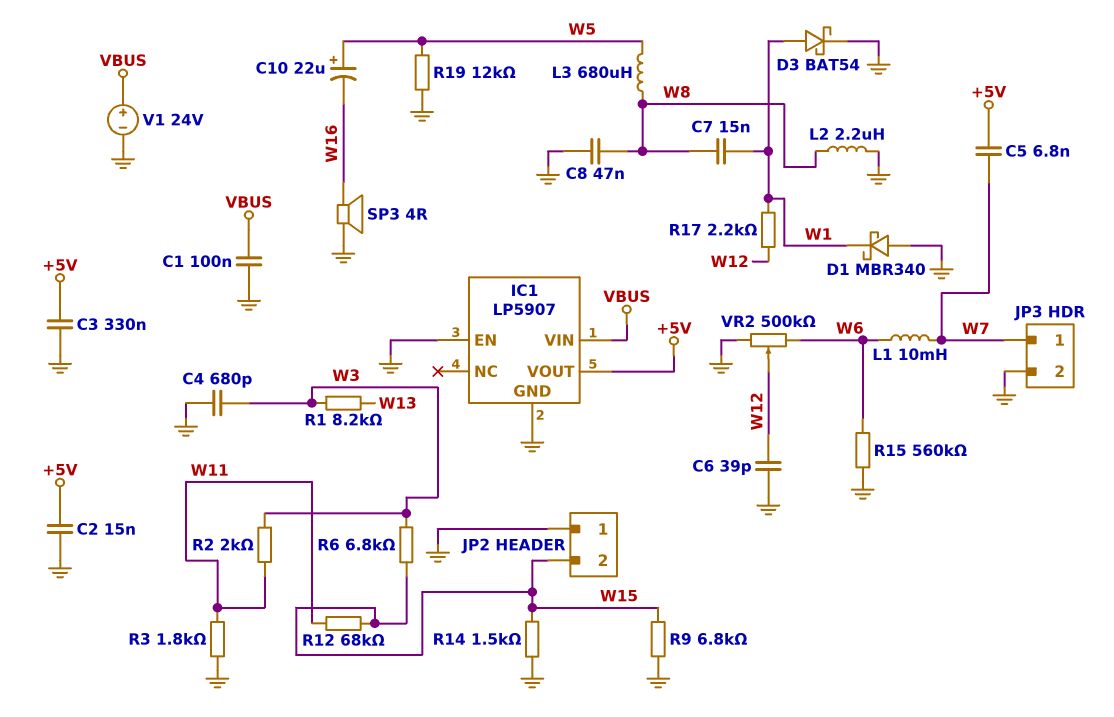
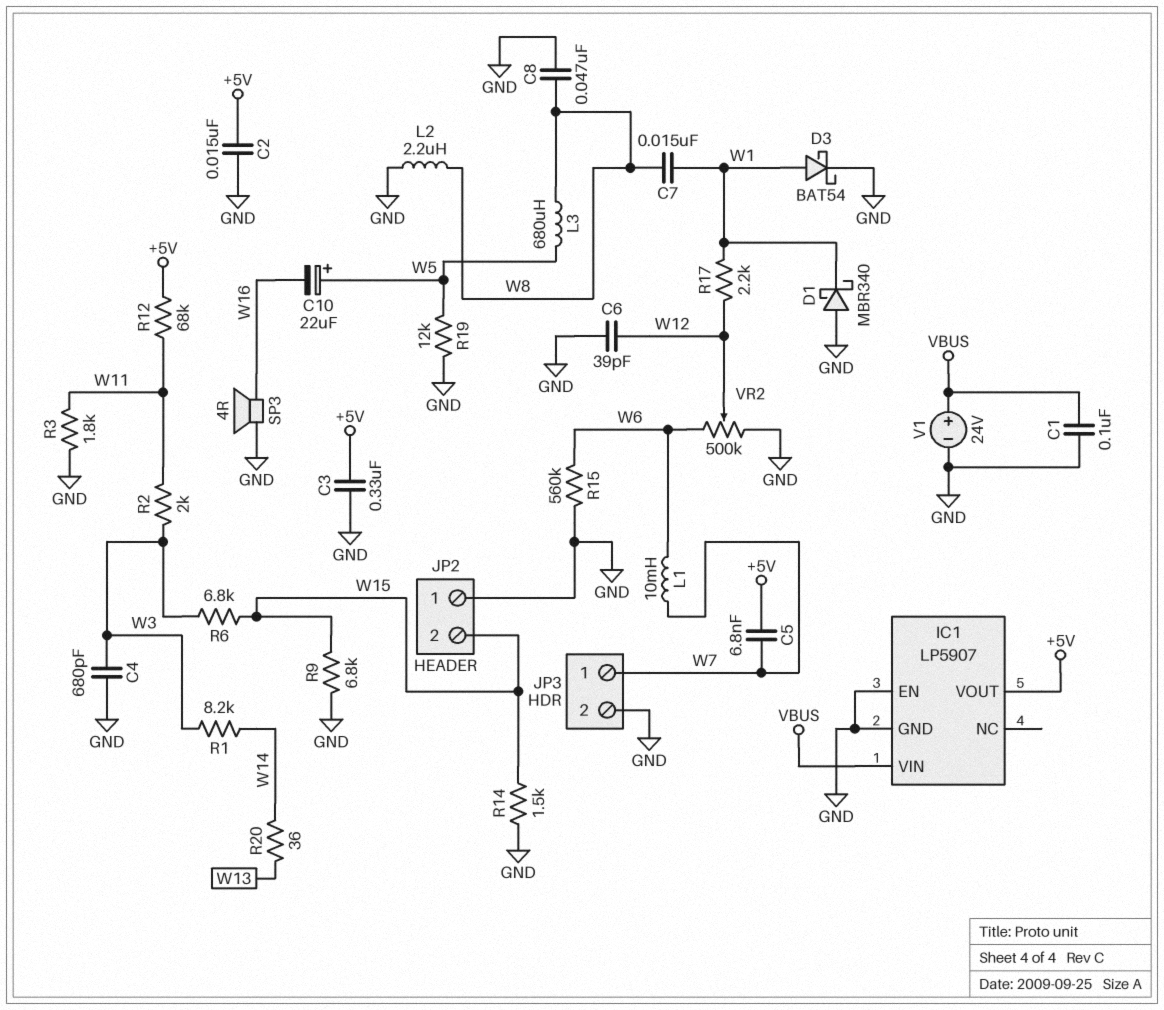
R1: 8.2k (W3, W13) -> 8.2k (W3, W14)
R12: 68k (W11, W15) -> 68k (+5V, W11)
R20: none -> 36 (W13, W14)

